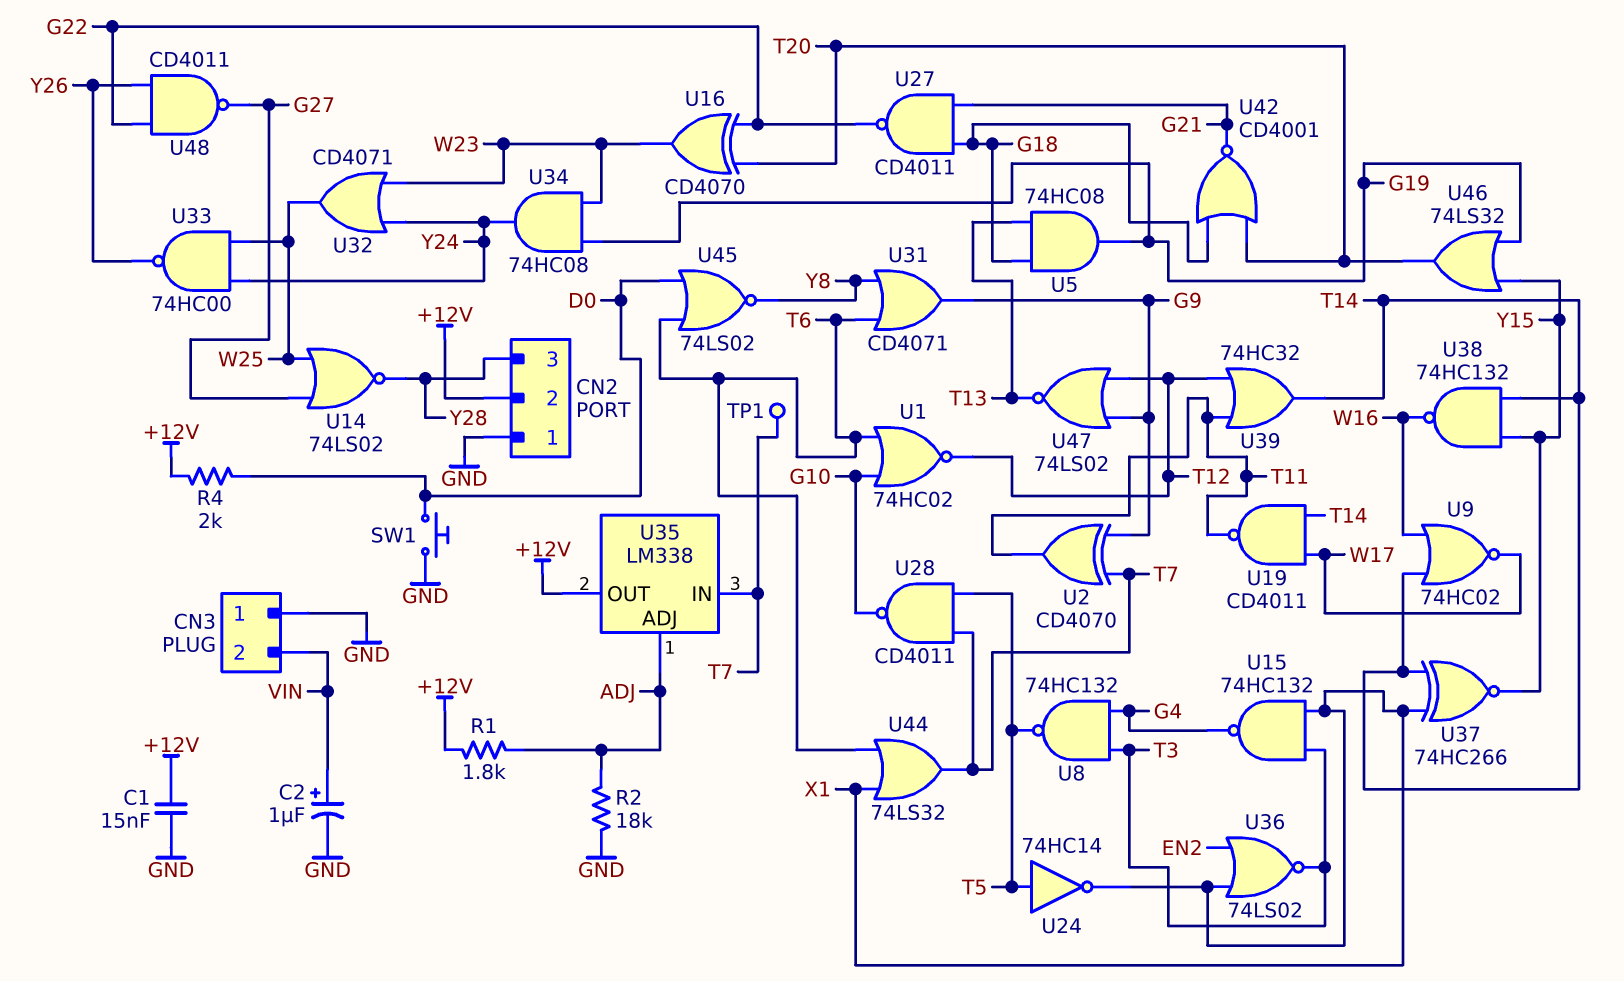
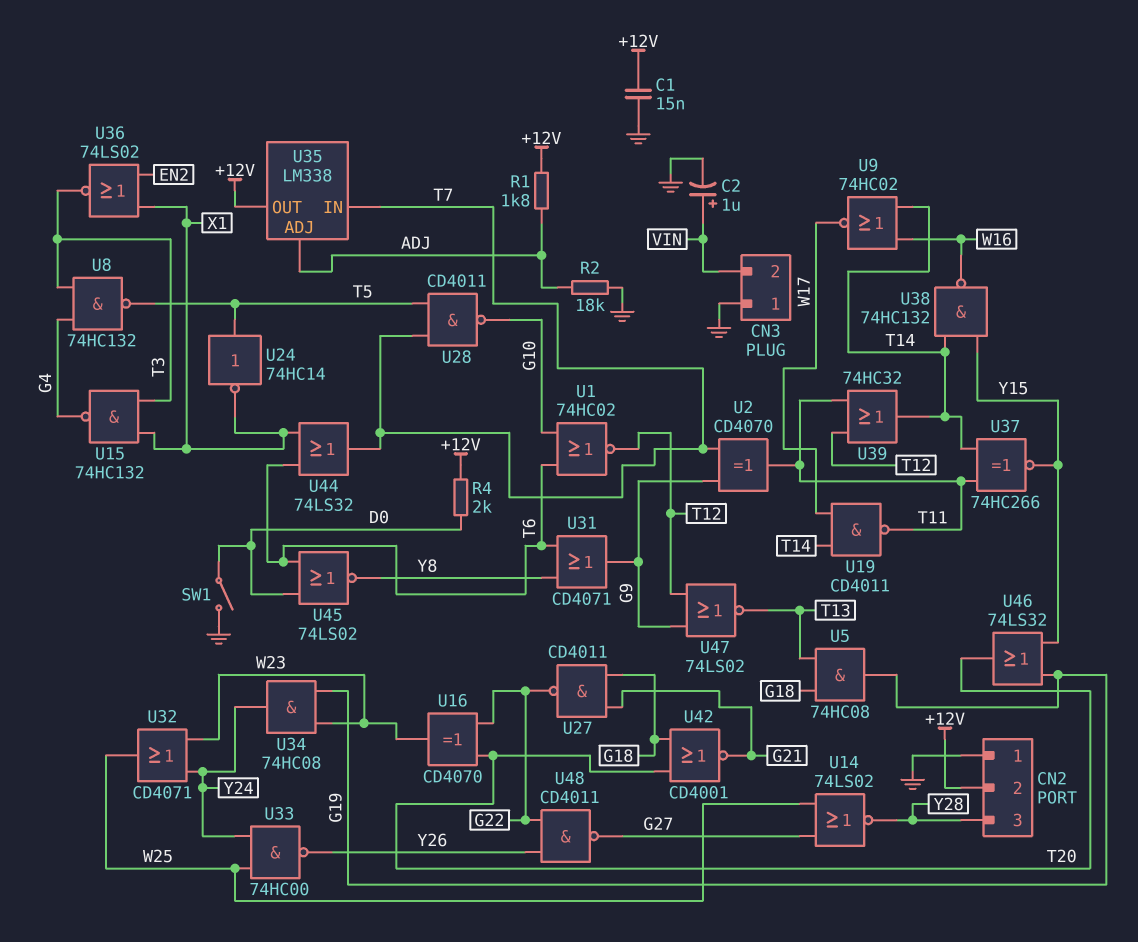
SW1: button (D0, GND) -> switch (D0, GND)
TP1: test point (T7) -> none
U37: XNOR 74HC266 (in T14, in X1, out Y15) -> XNOR 74HC266 (in T11, in T14, out Y15)

